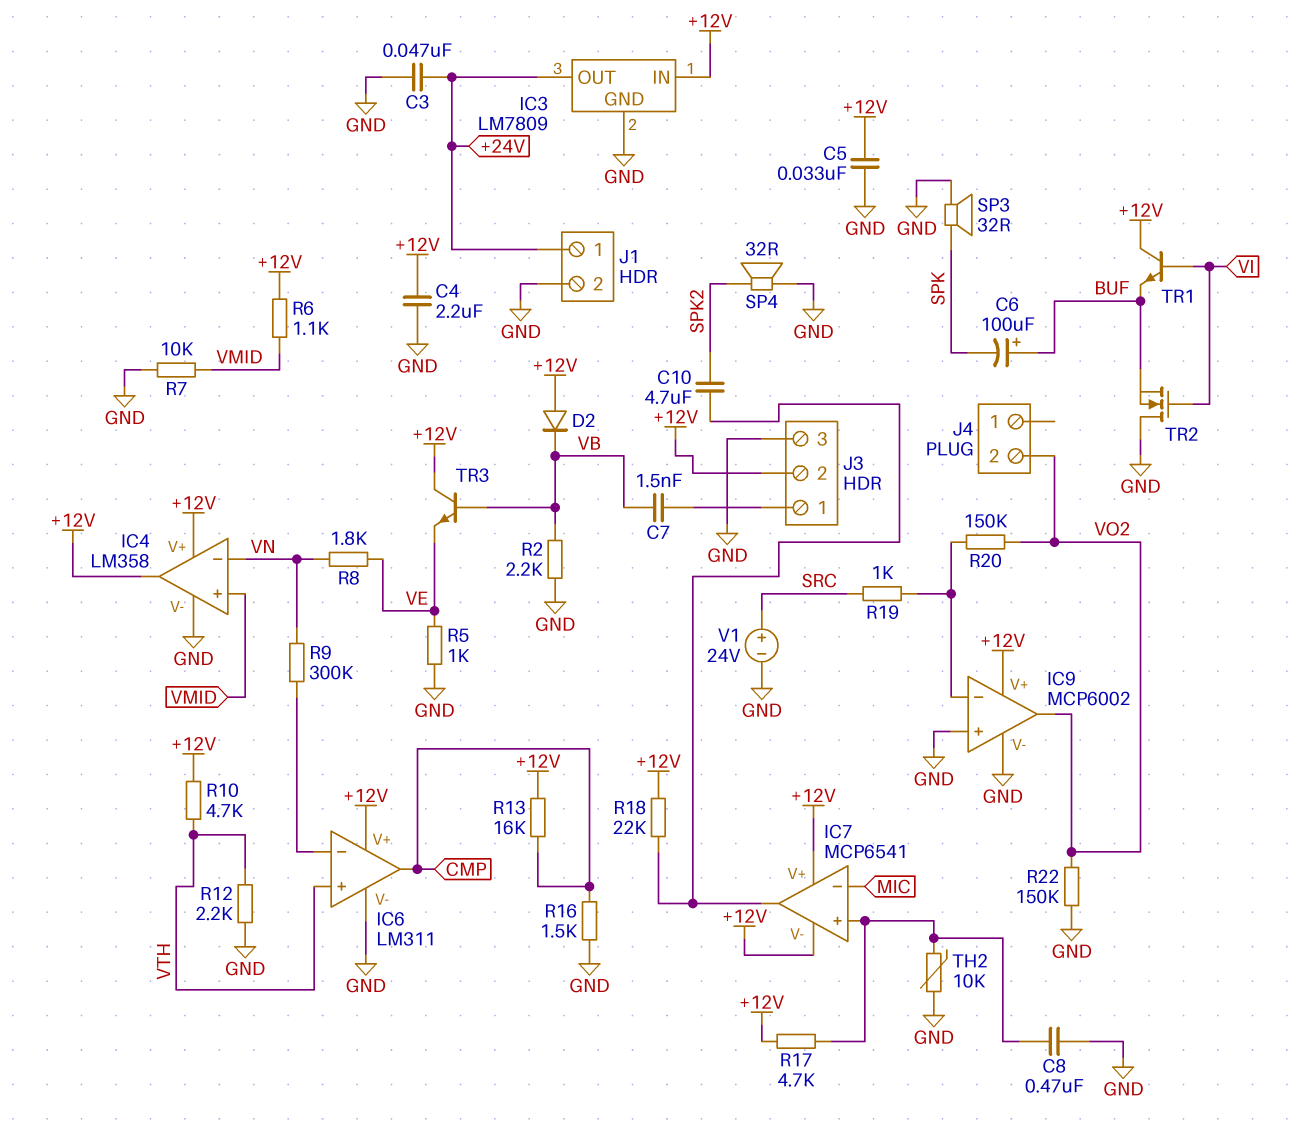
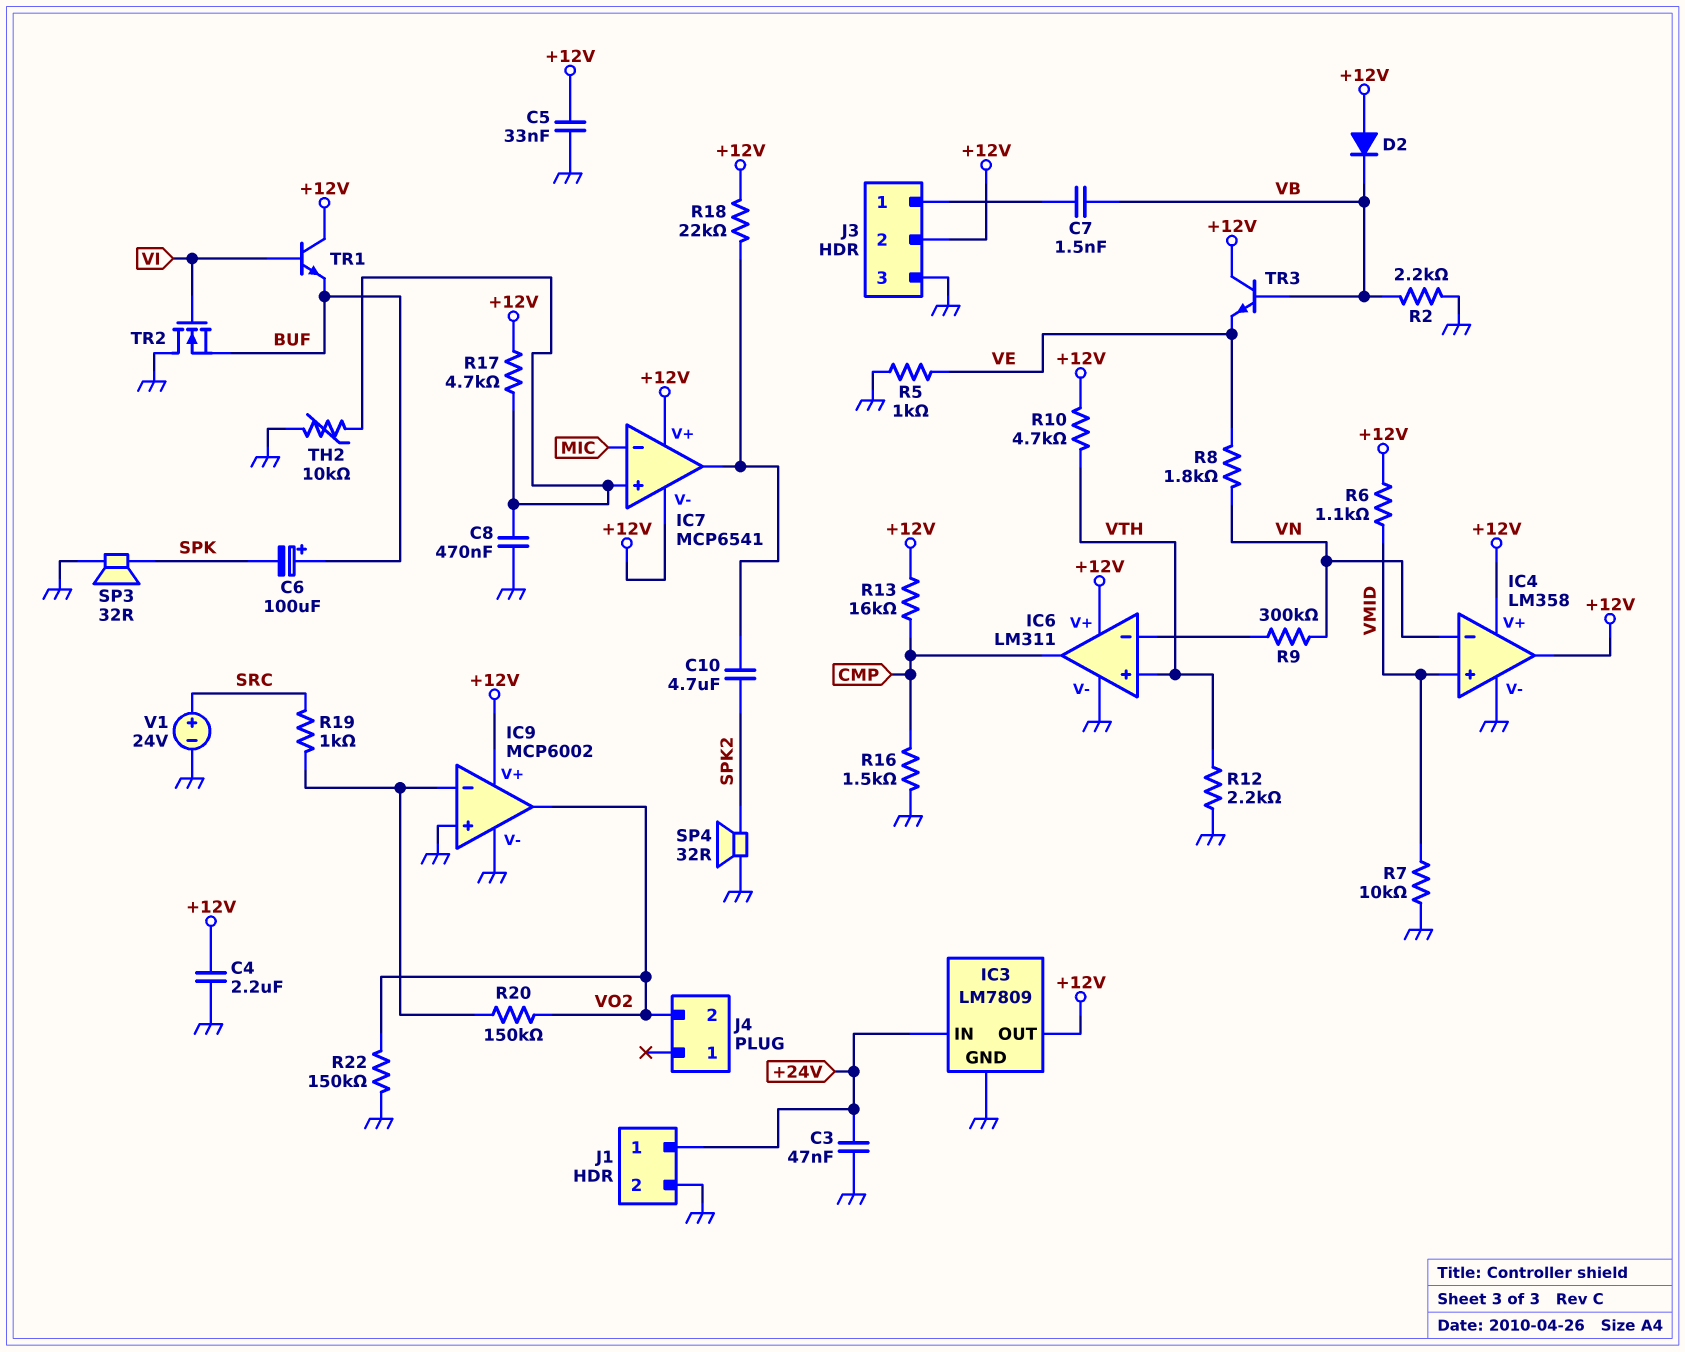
IC3 pin IN: +12V -> +24V
IC3 pin OUT: +24V -> +12V

